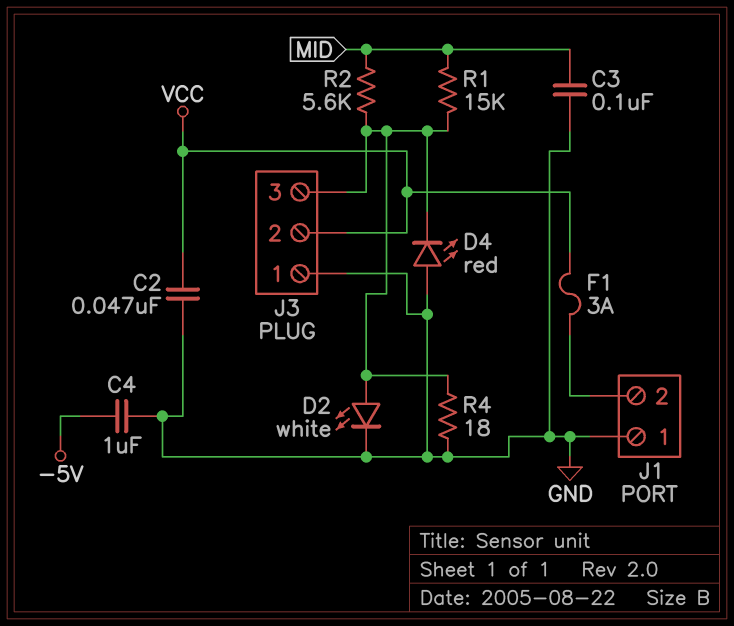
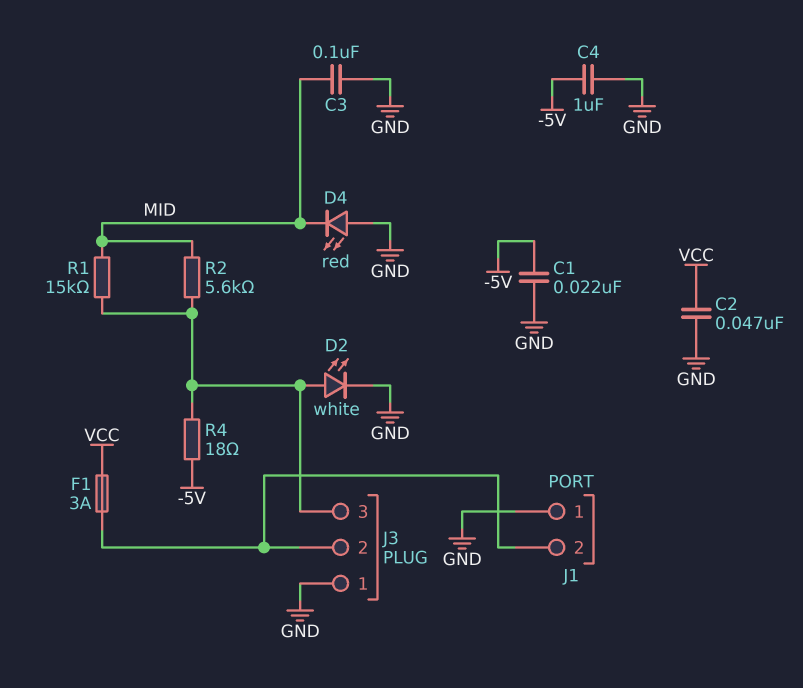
C1: none -> 22nF (-5V, GND)
D4: LED red (A GND, K J3/3) -> LED red (A GND, K MID)
J3 pin 2: VCC -> J1/2
R4: 18 (GND, J3/3) -> 18 (-5V, J3/3)

